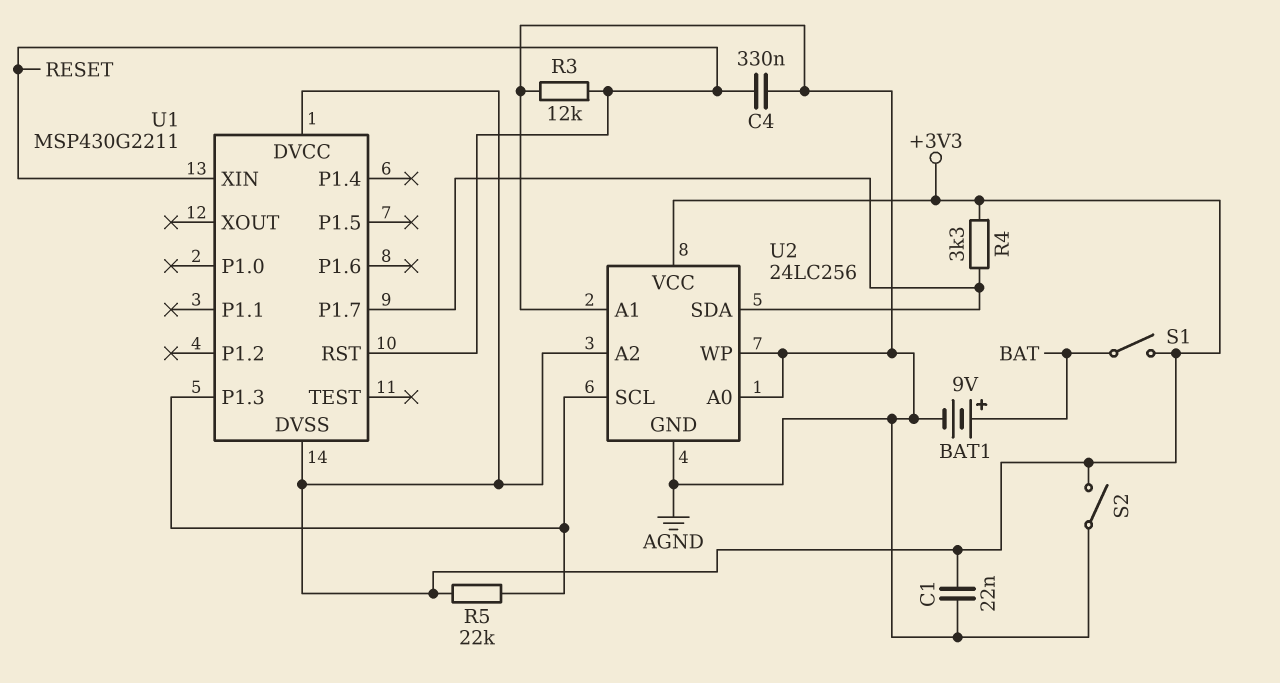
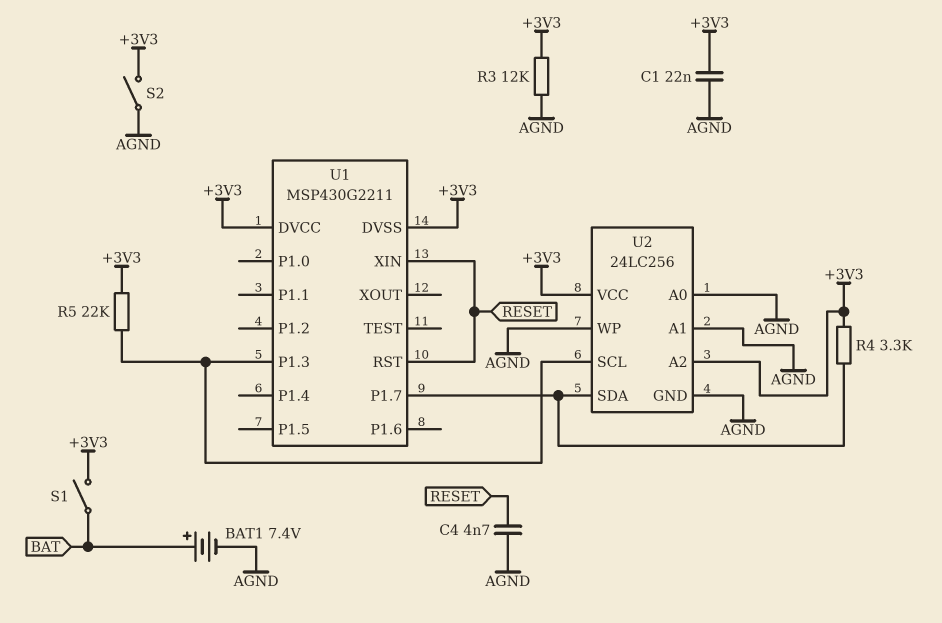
BAT1: 9V (plus BAT, minus AGND) -> 7.4V (plus BAT, minus AGND)
C4: 330nF (AGND, RESET) -> 4.7nF (AGND, RESET)
R3: 12k (AGND, RESET) -> 12k (+3V3, AGND)

